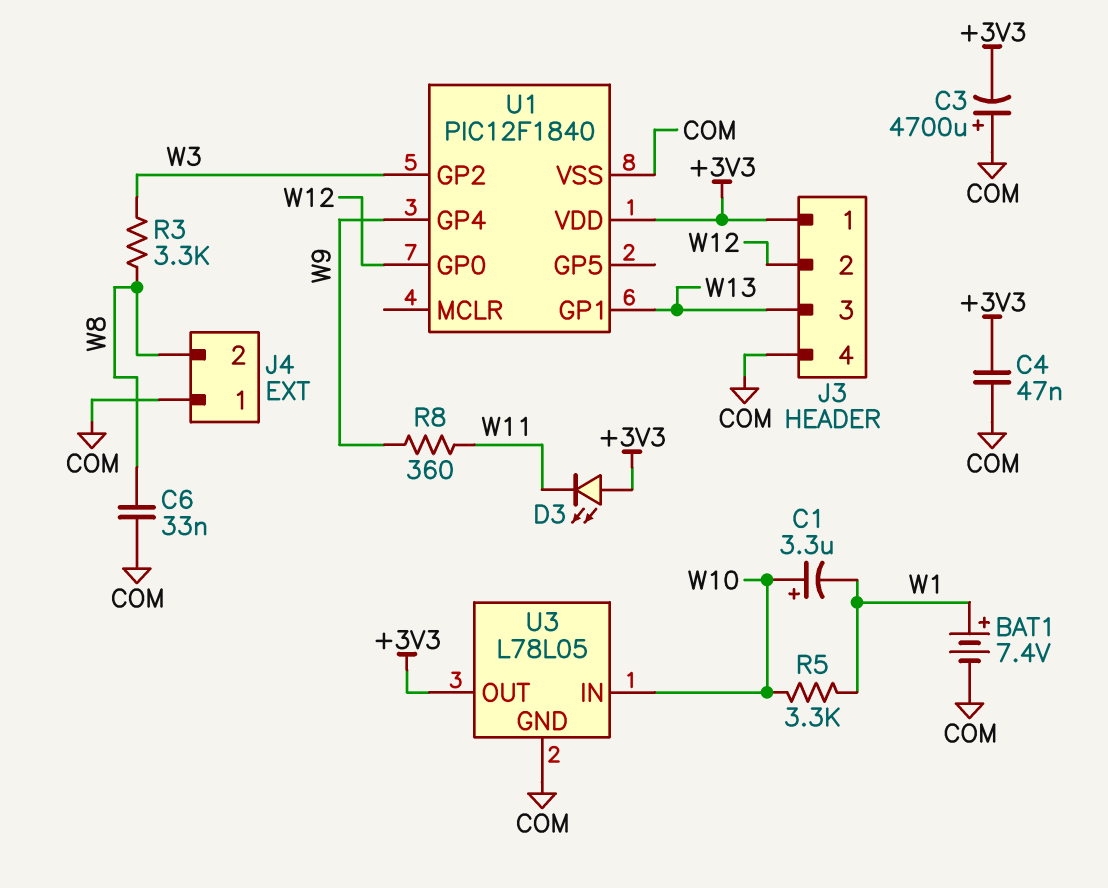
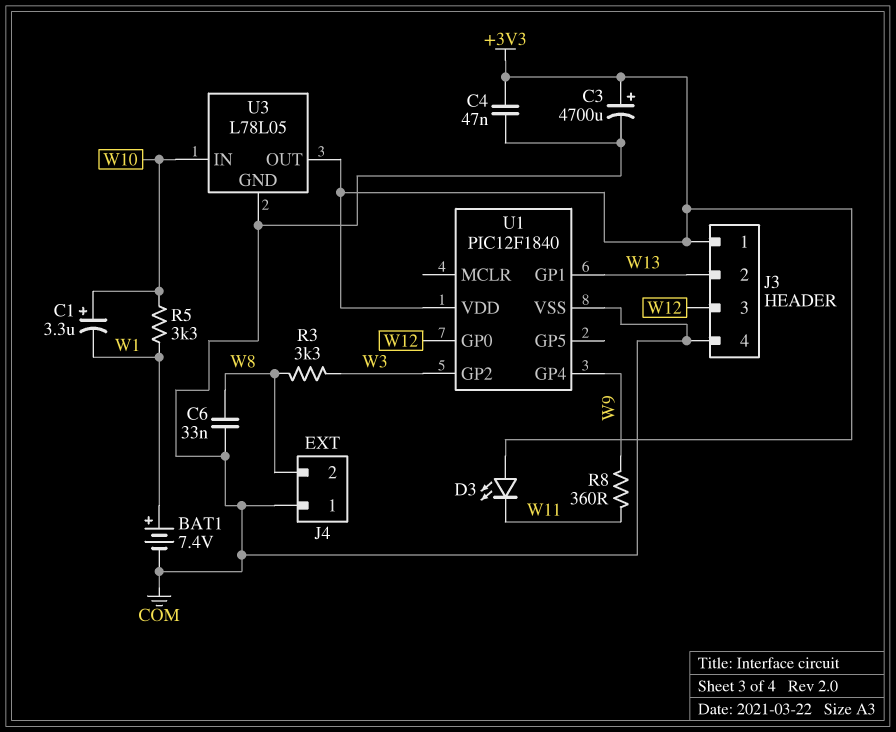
C3: 4700uF (plus COM, minus +3V3) -> 4700uF (plus +3V3, minus COM)
J3 pin 2: W12 -> W13
J3 pin 3: W13 -> W12

